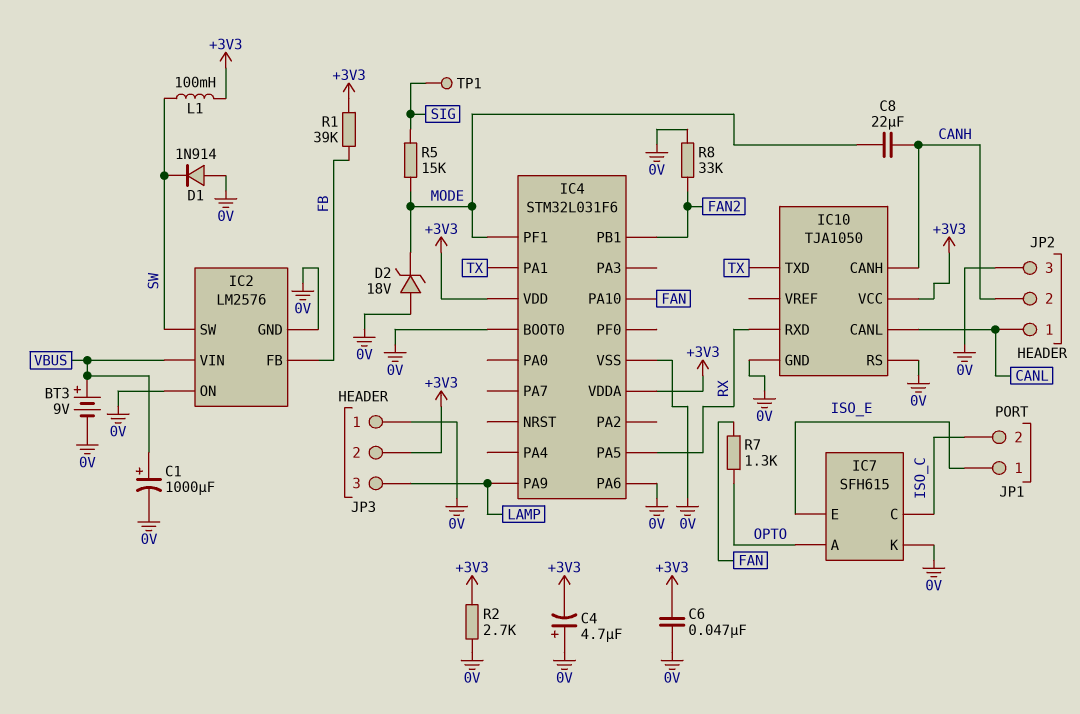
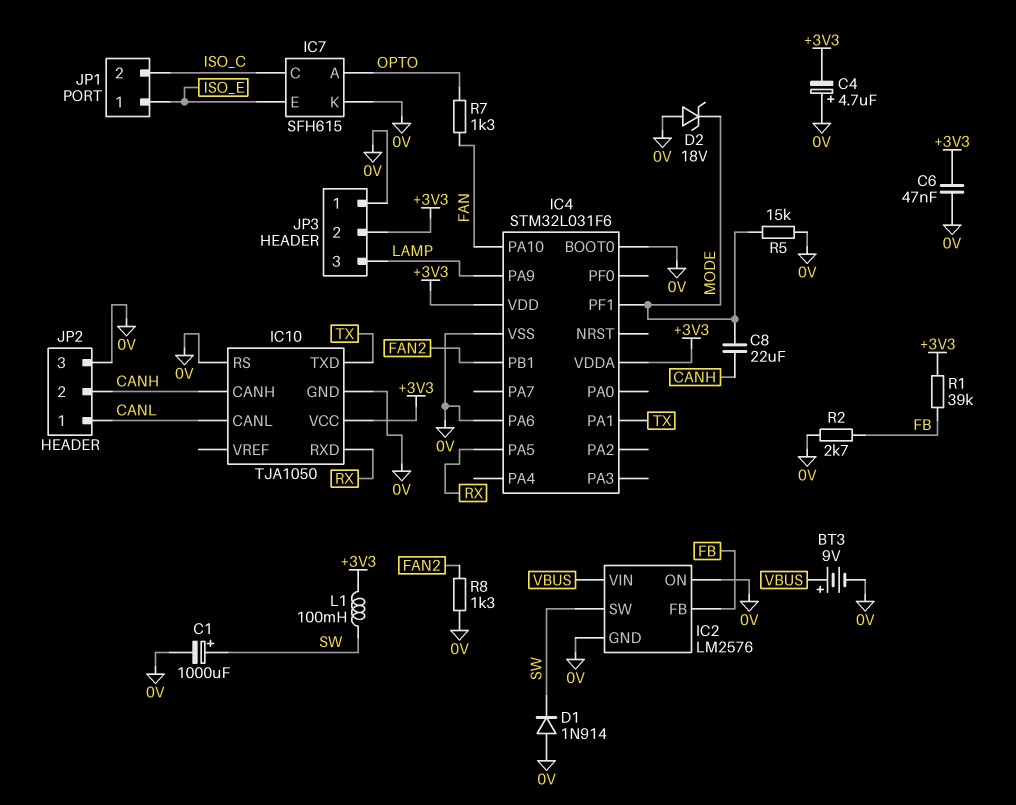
C1: 1000uF (plus VBUS, minus 0V) -> 1000uF (plus SW, minus 0V)
R2: 2.7k (+3V3, 0V) -> 2.7k (0V, FB)
R5: 15k (MODE, SIG) -> 15k (0V, MODE)
R8: 33k (0V, FAN2) -> 1.3k (0V, FAN2)
TP1: test point (SIG) -> none

